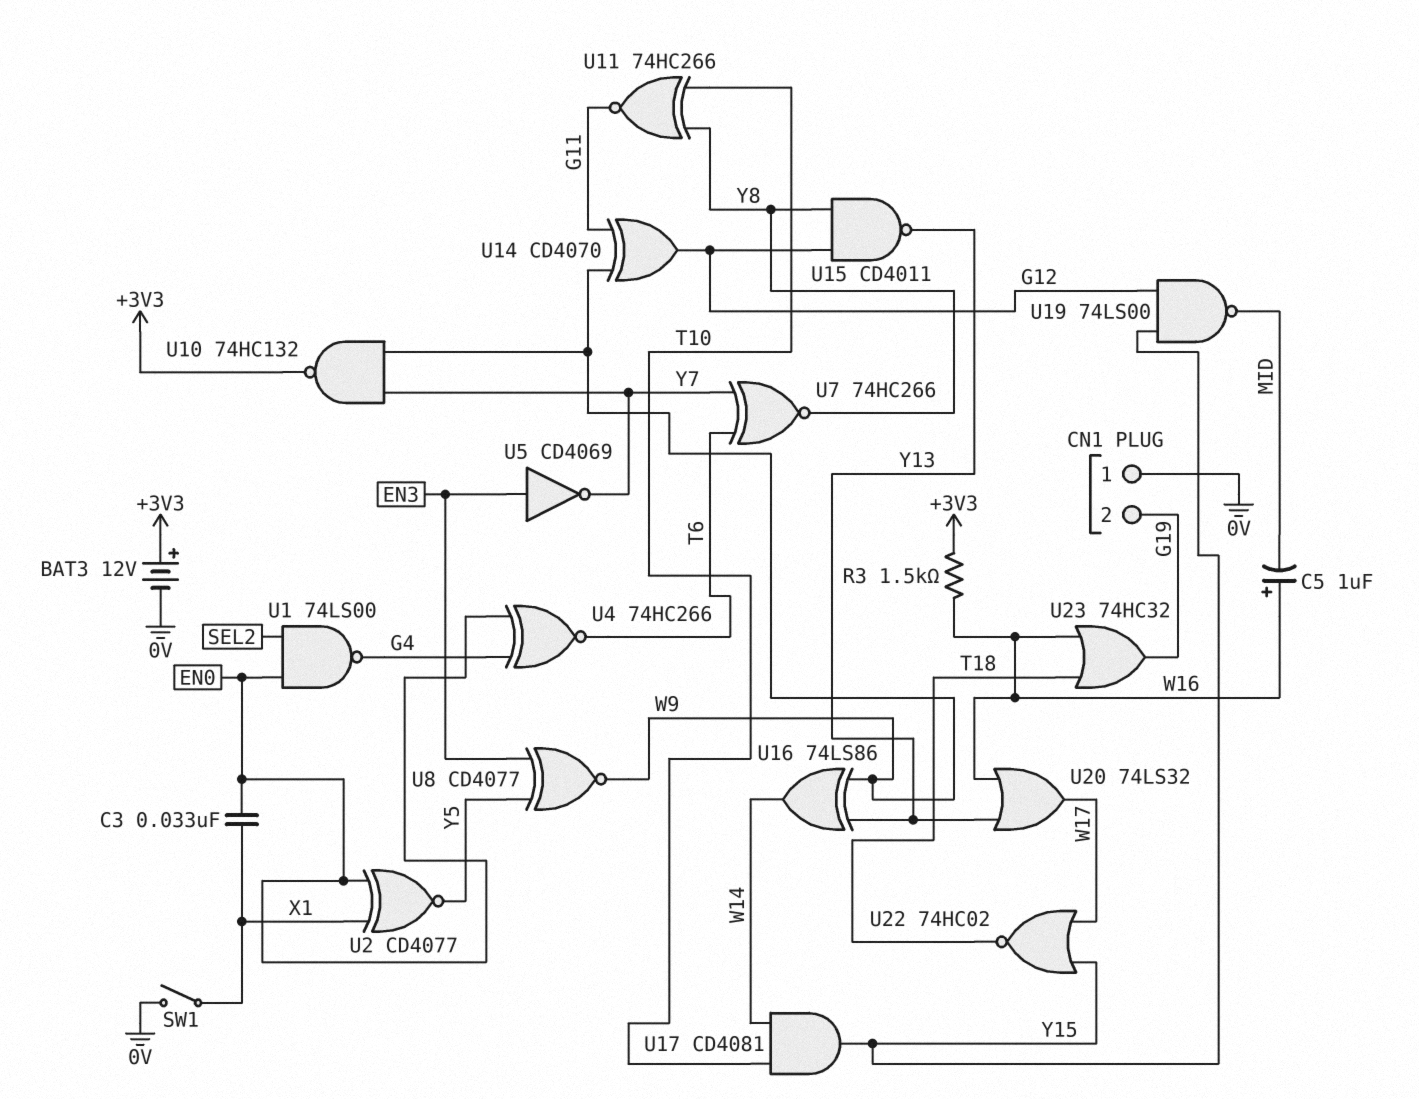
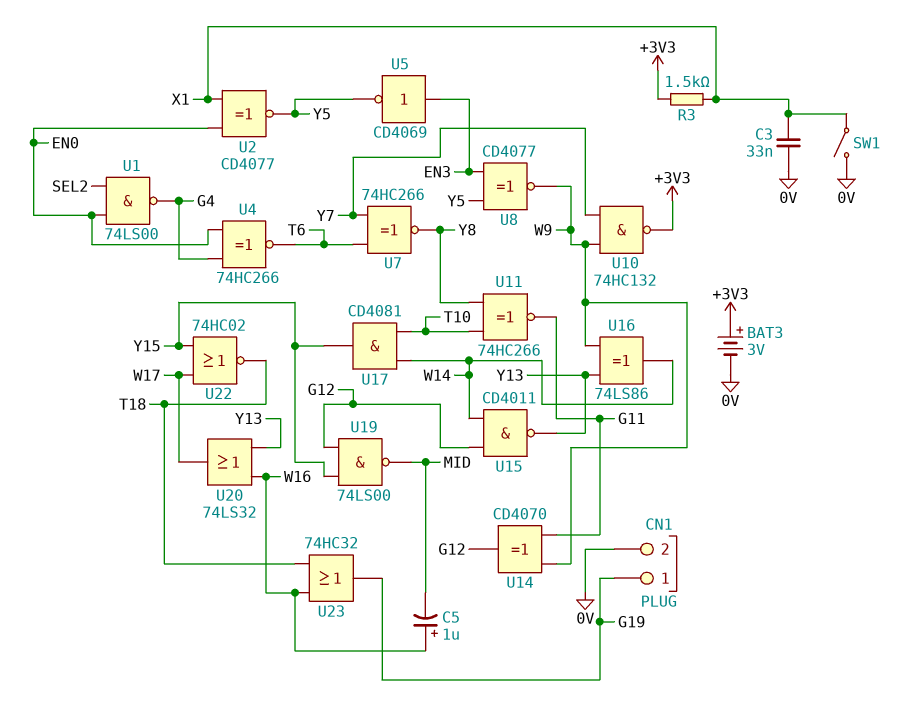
BAT3: 12V (plus +3V3, minus 0V) -> 3V (plus +3V3, minus 0V)
C3: 33nF (EN0, X1) -> 33nF (0V, X1)
CN1 pin 1: 0V -> G19
CN1 pin 2: G19 -> 0V
R3: 1.5k (+3V3, W16) -> 1.5k (+3V3, X1)
U5: NOT CD4069 (in EN3, out Y7) -> NOT CD4069 (in EN3, out Y5)
U15: NAND CD4011 (in G12, in Y8, out Y13) -> NAND CD4011 (in G12, in W14, out Y13)

